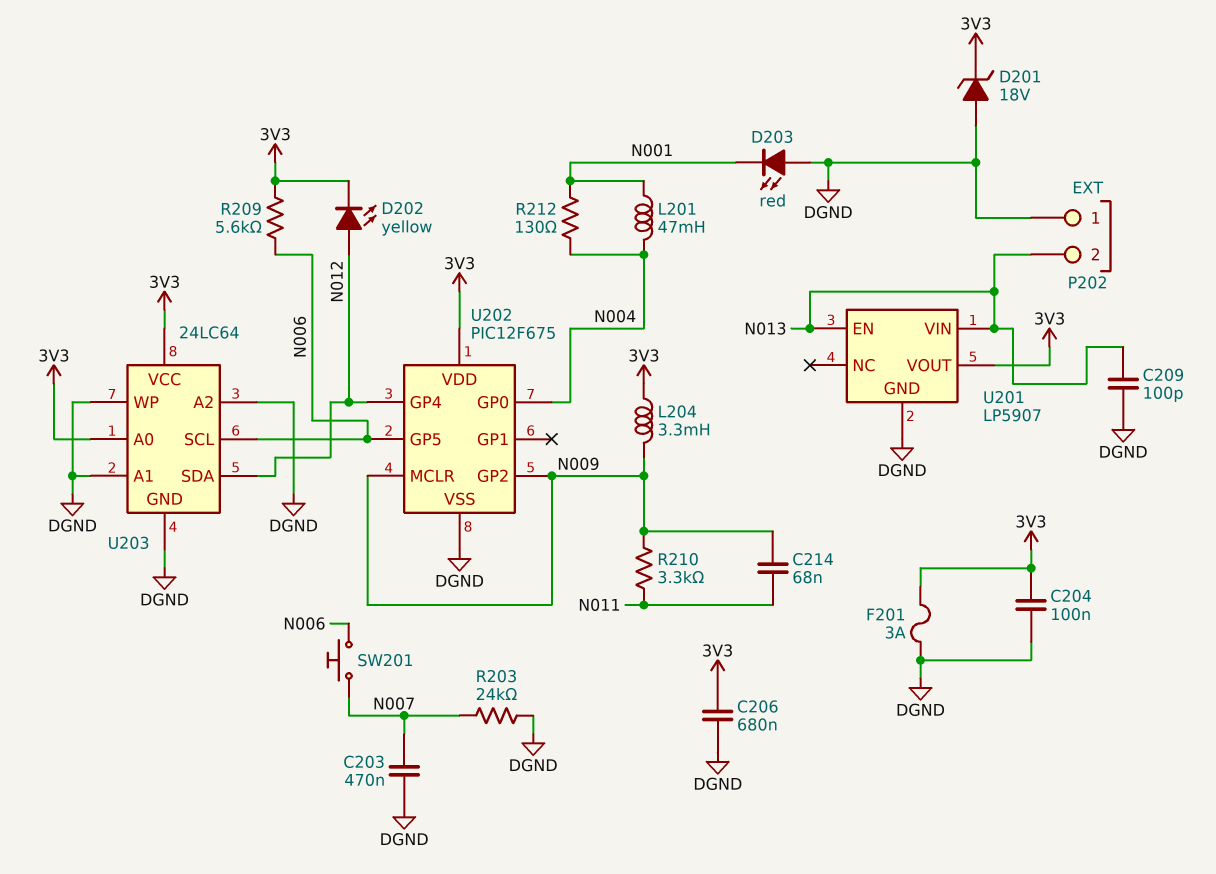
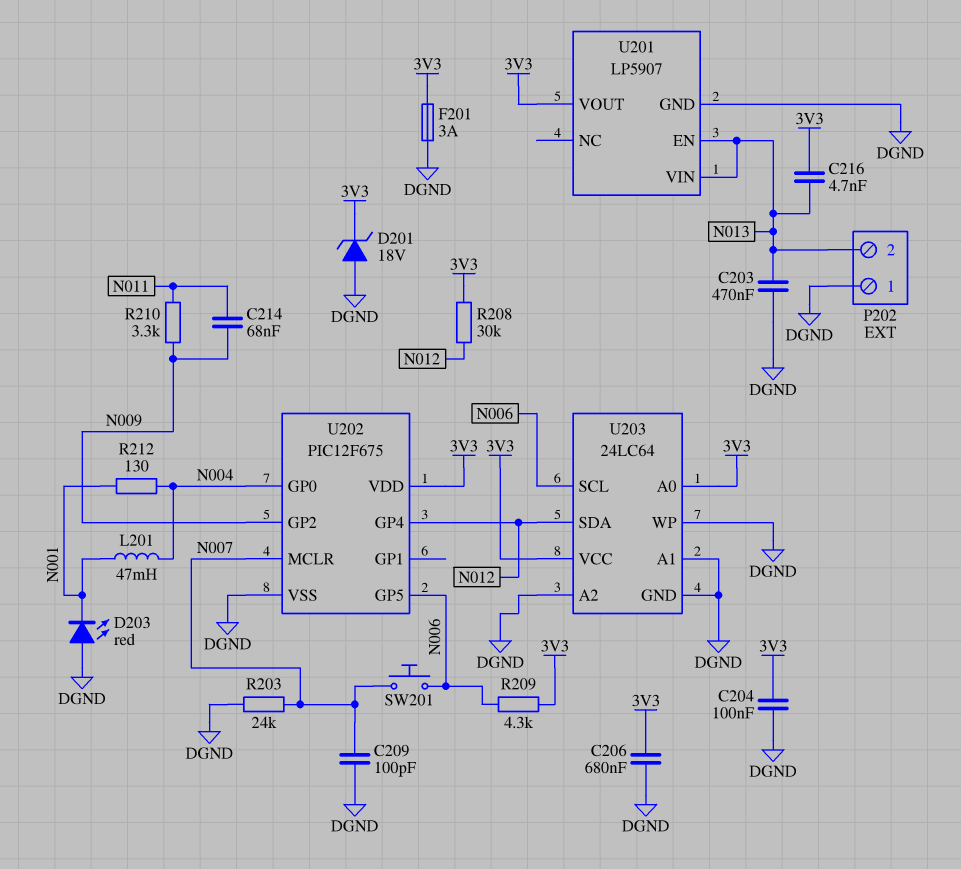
C203: 470nF (DGND, N007) -> 470nF (DGND, N013)
C209: 100pF (DGND, N013) -> 100pF (DGND, N007)
C216: none -> 4.7nF (3V3, N013)
D202: LED yellow (A N012, K 3V3) -> none
L204: 3.3mH (3V3, N009) -> none
R208: none -> 30k (3V3, N012)
R209: 5.6k (3V3, N006) -> 4.3k (3V3, N006)
U202 pin MCLR: N009 -> N007

